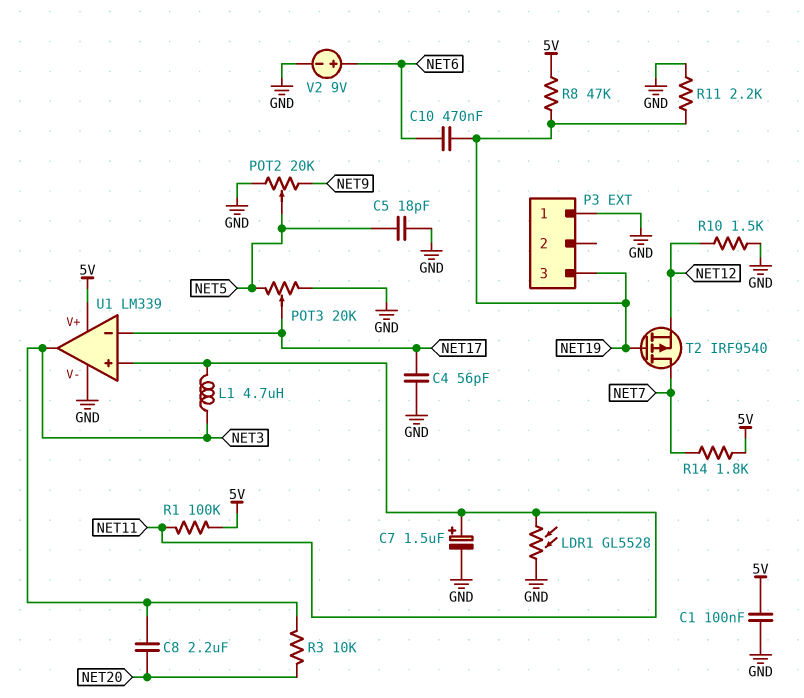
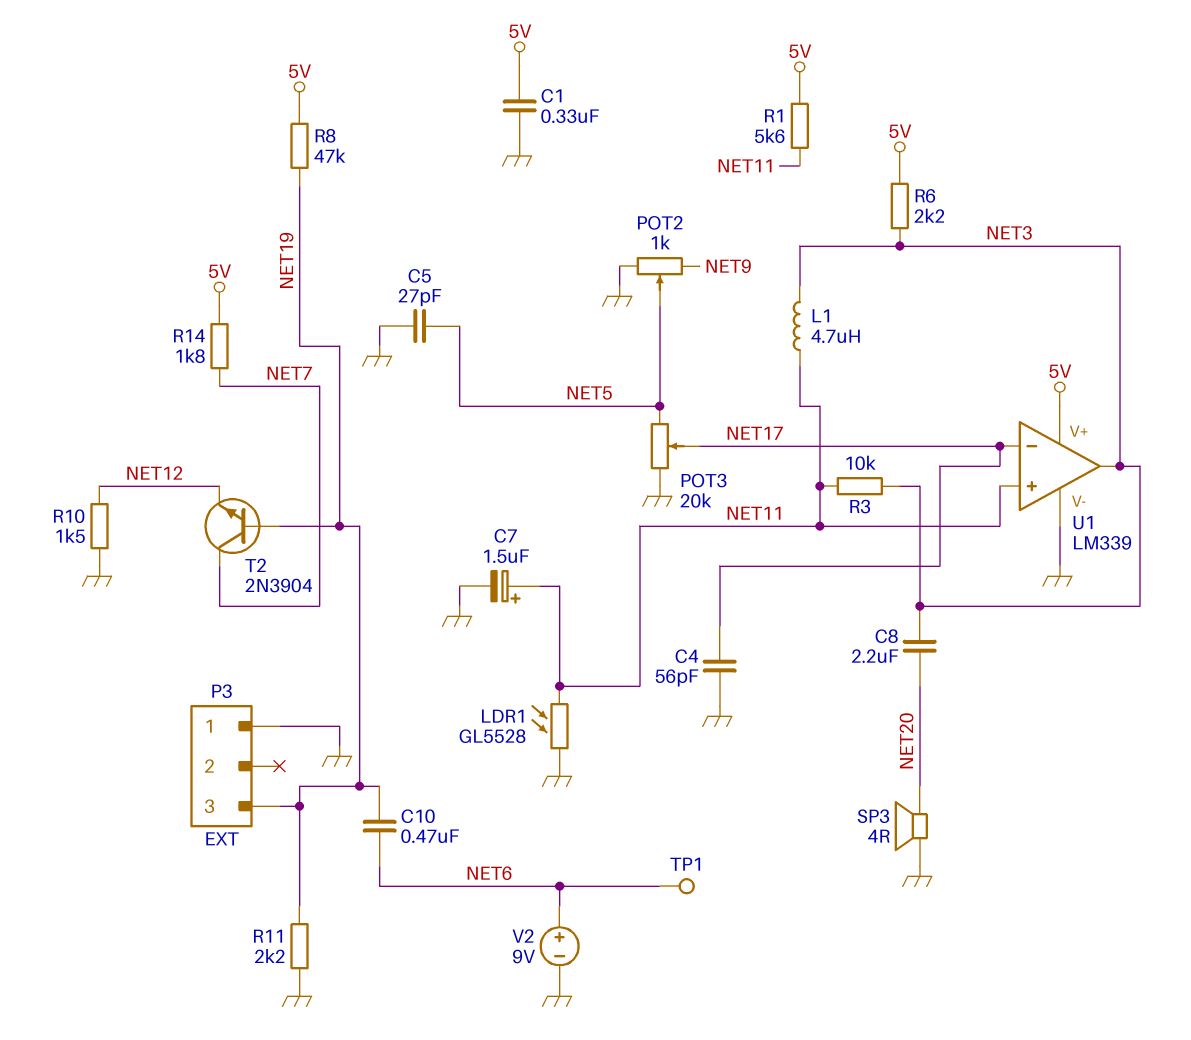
C1: 100nF (5V, GND) -> 330nF (5V, GND)
C5: 18pF (GND, NET5) -> 27pF (GND, NET5)
POT2: 20k (GND, NET9, wiper NET5) -> 1k (GND, NET9, wiper NET5)
R1: 100k (5V, NET11) -> 5.6k (5V, NET11)
R3: 10k (NET3, NET20) -> 10k (NET3, NET11)
R6: none -> 2.2k (5V, NET3)
SP3: none -> speaker 4R (GND, NET20)
T2: PMOS IRF9540 (G NET19, D NET7, S NET12) -> NPN 2N3904 (B NET19, C NET7, E NET12)
TP1: none -> test point (NET6)

